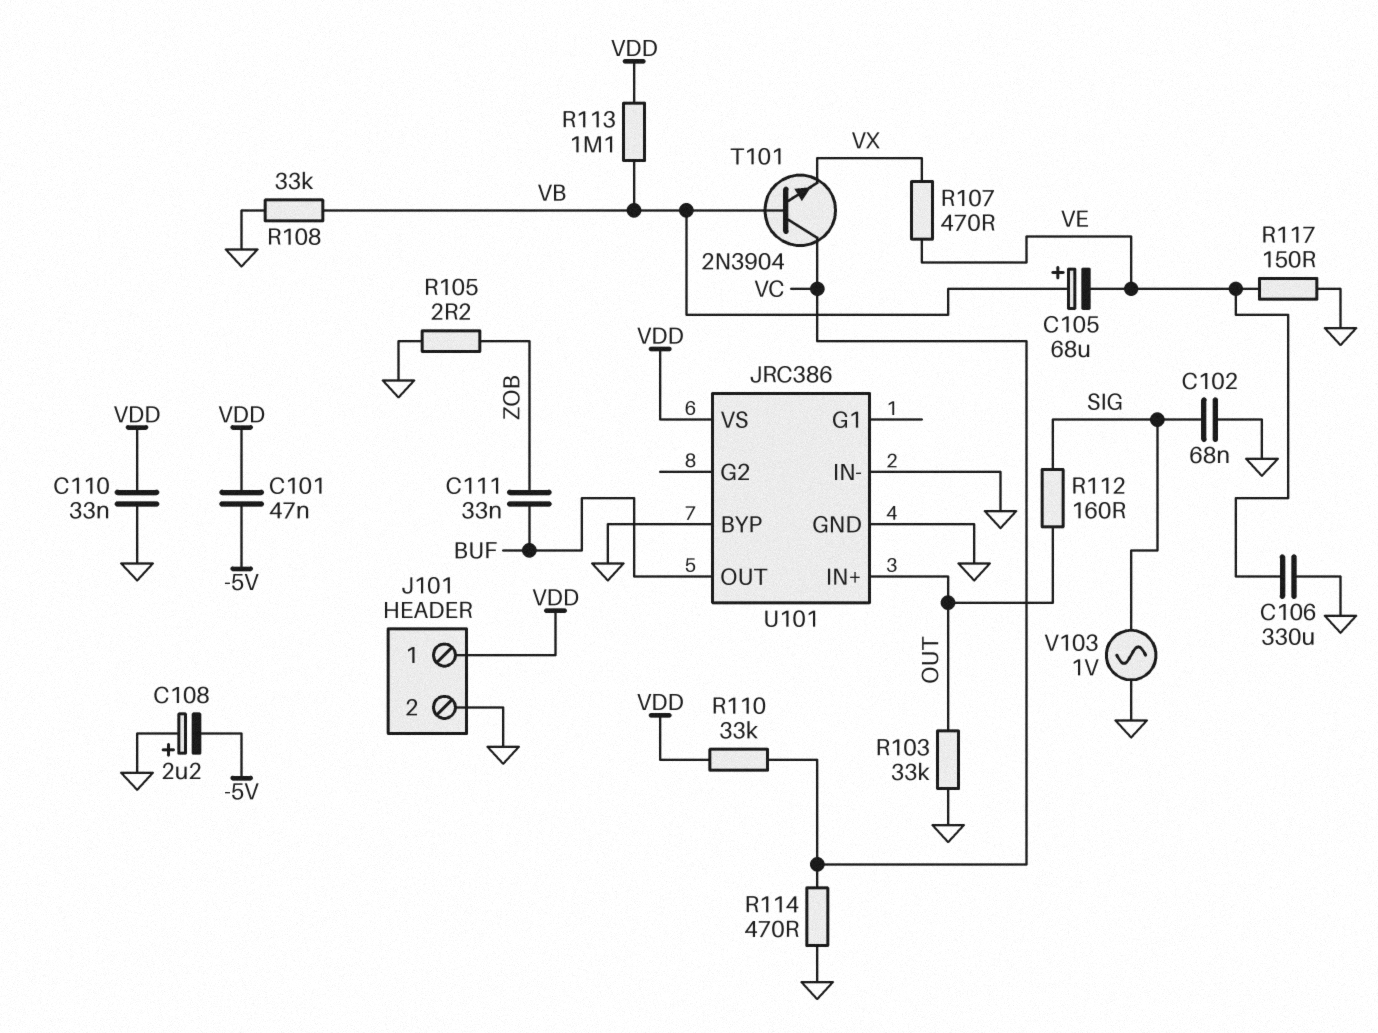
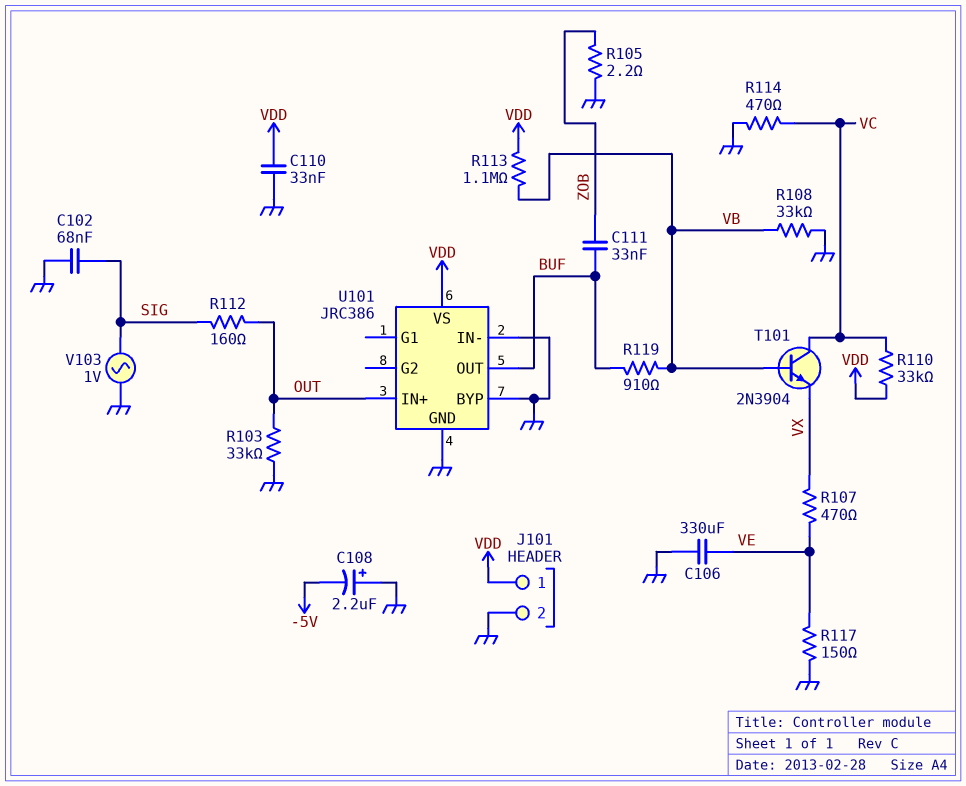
C101: 47nF (-5V, VDD) -> none
C105: 68uF (plus VB, minus VE) -> none
R119: none -> 910 (BUF, VB)

